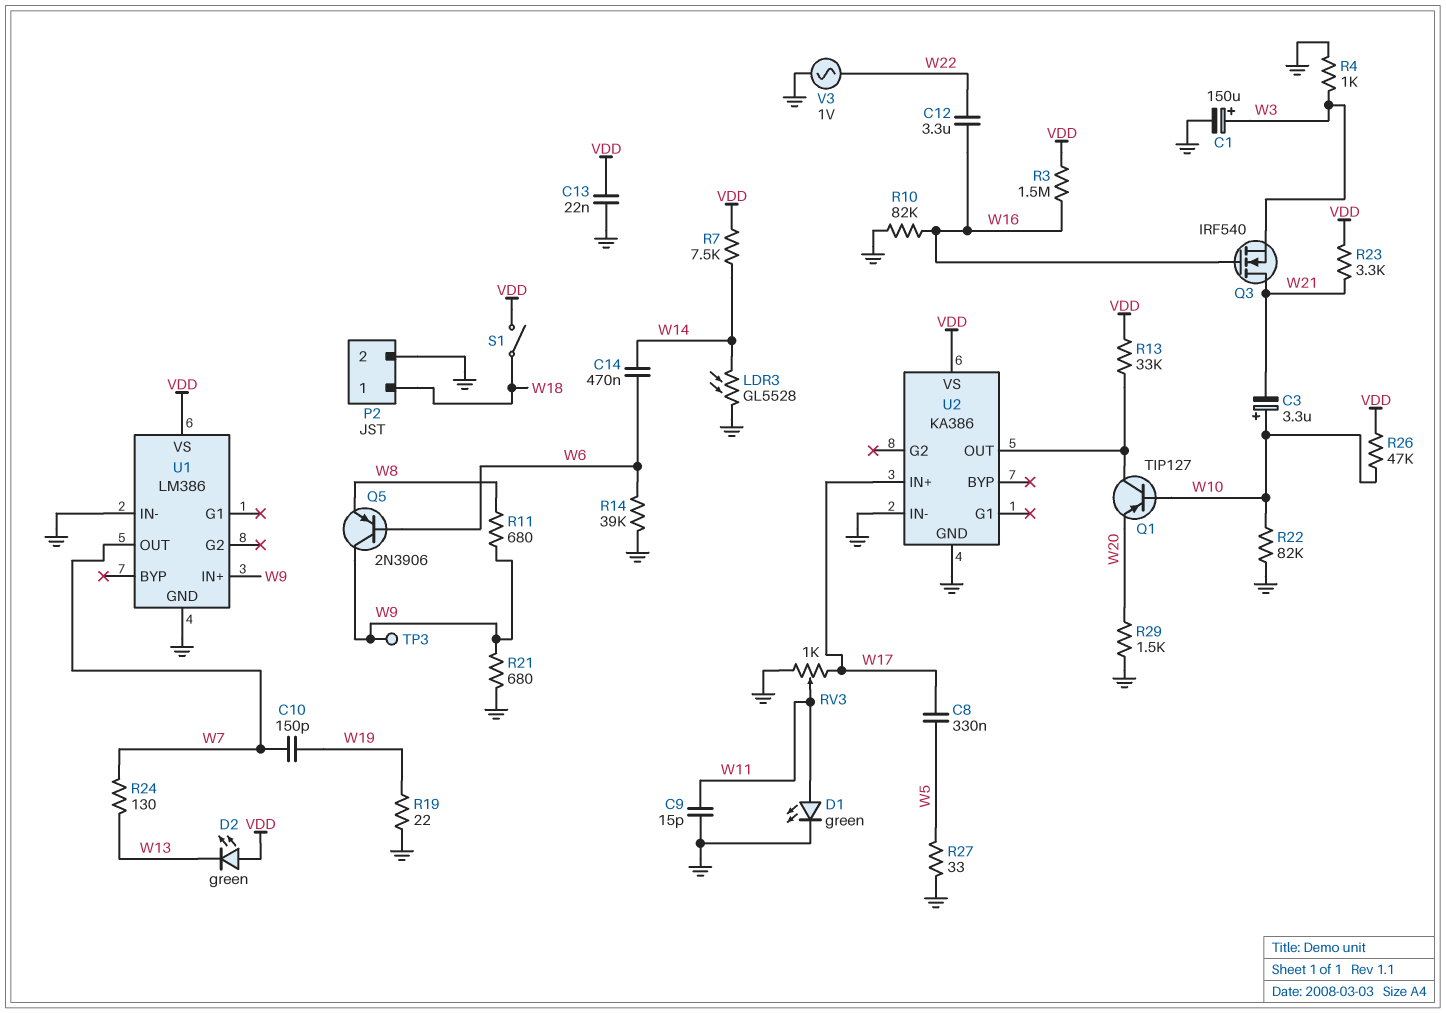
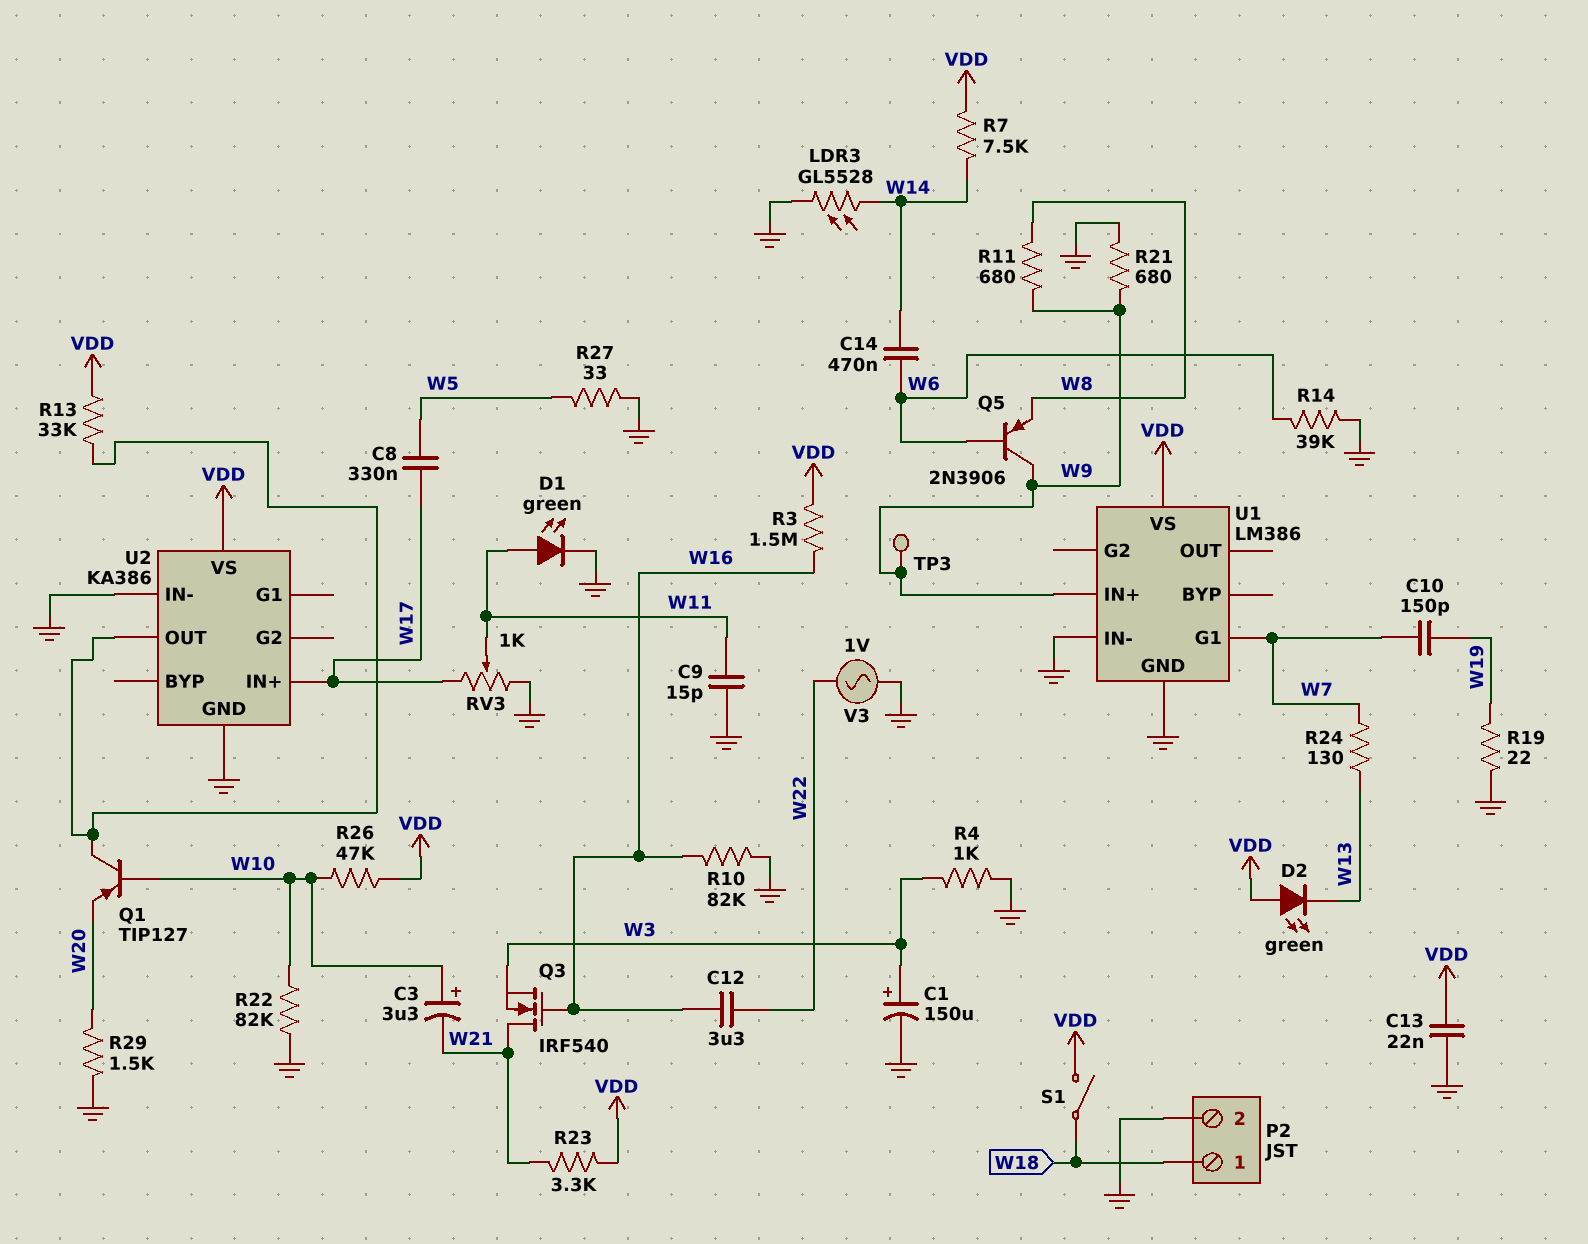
U1 pin G1: none -> W7
U1 pin OUT: W7 -> none

